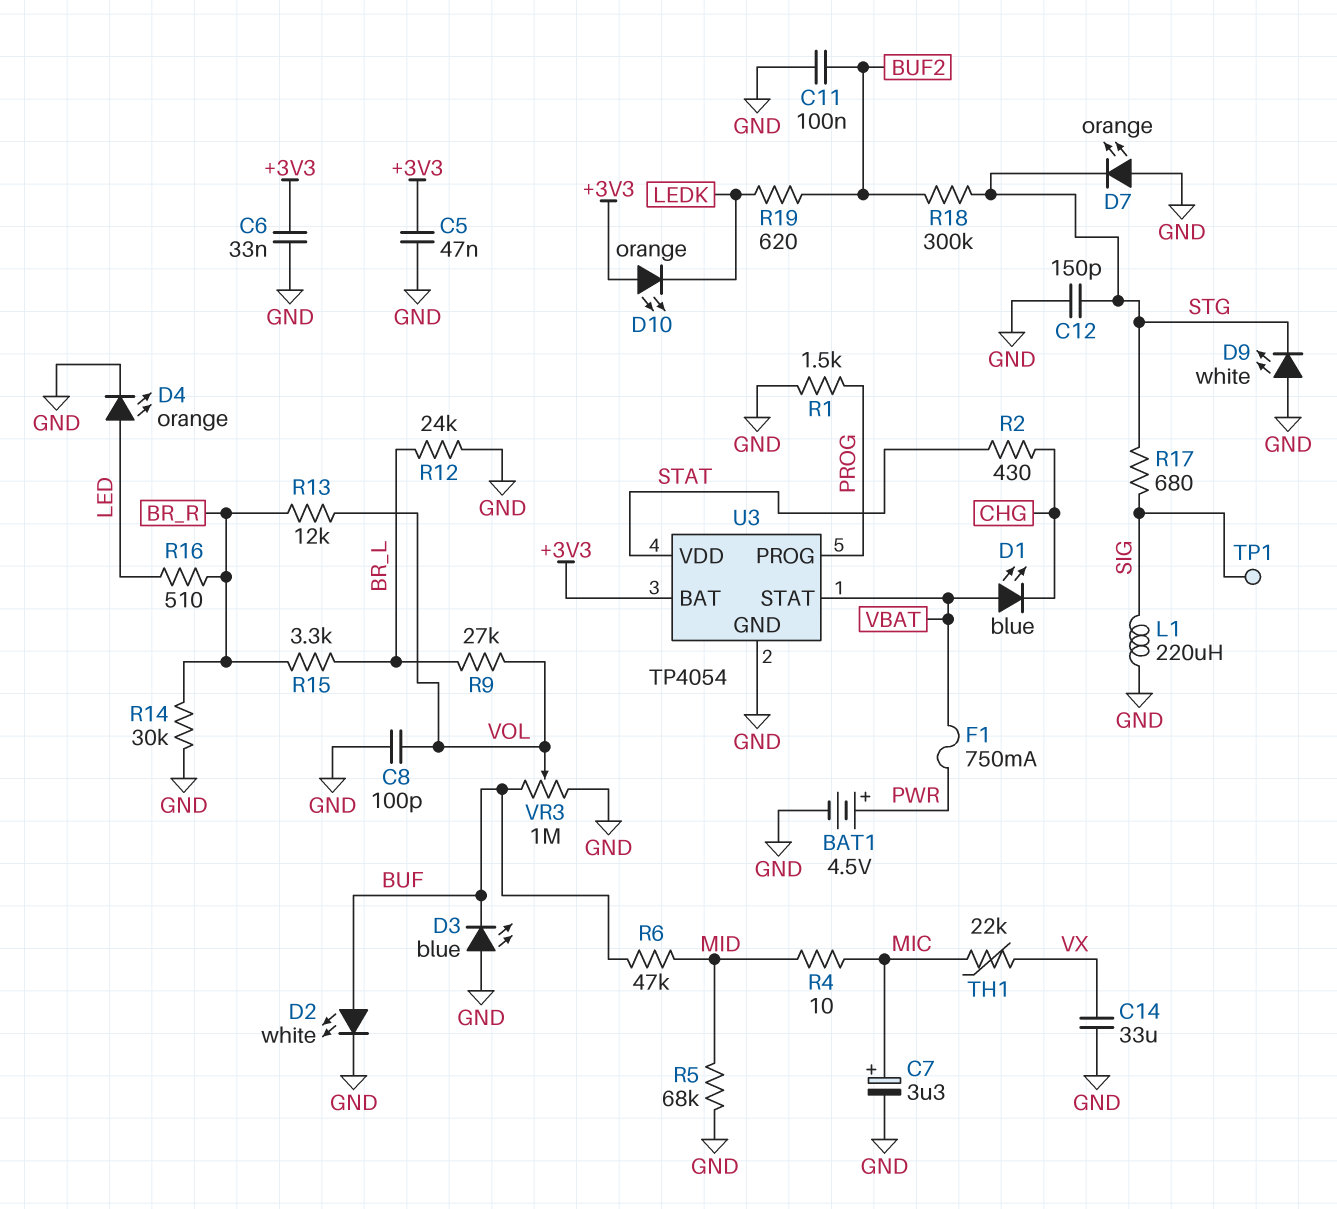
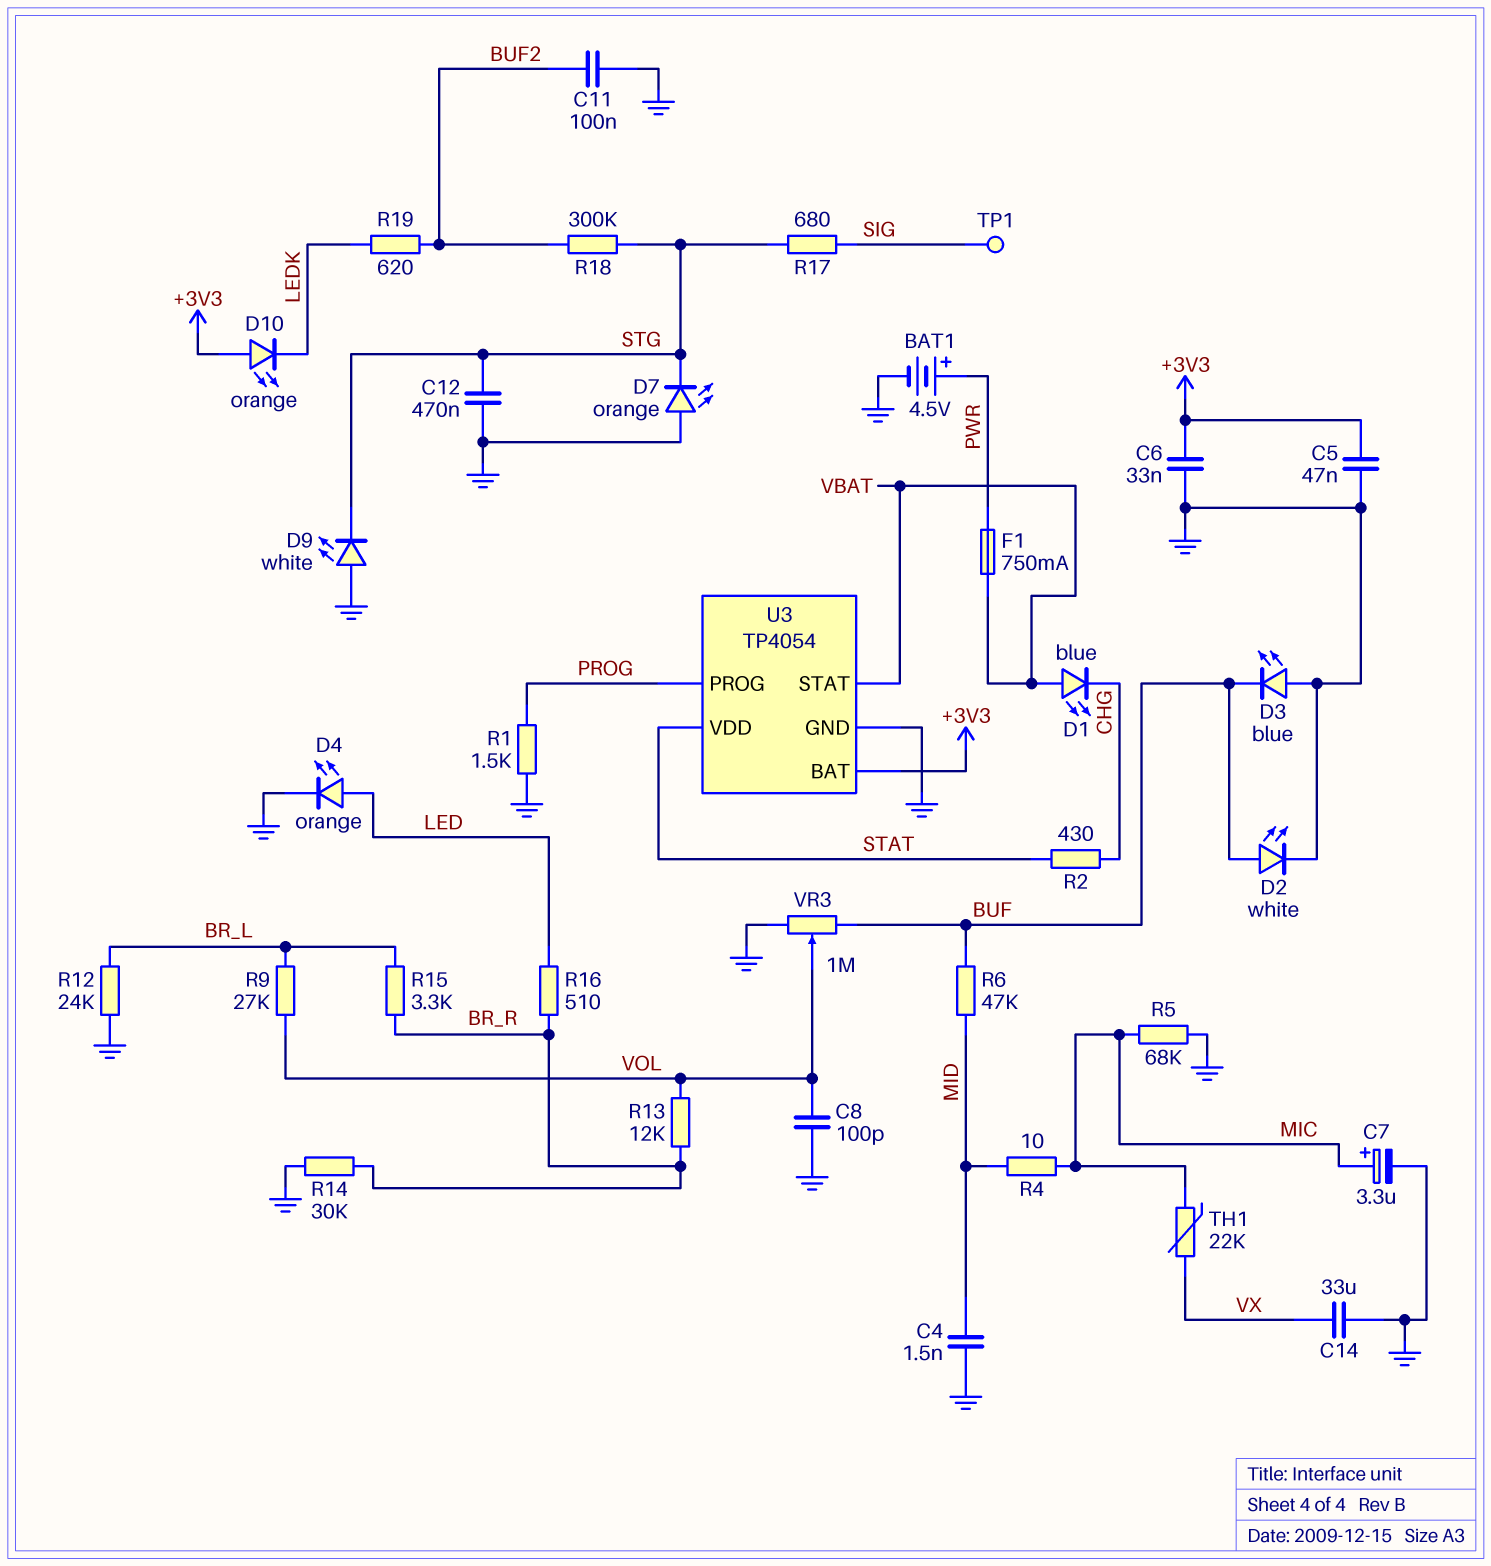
C4: none -> 1.5nF (GND, MID)
C12: 150pF (GND, STG) -> 470nF (GND, STG)
L1: 220uH (GND, SIG) -> none
R5: 68k (GND, MID) -> 68k (GND, MIC)

